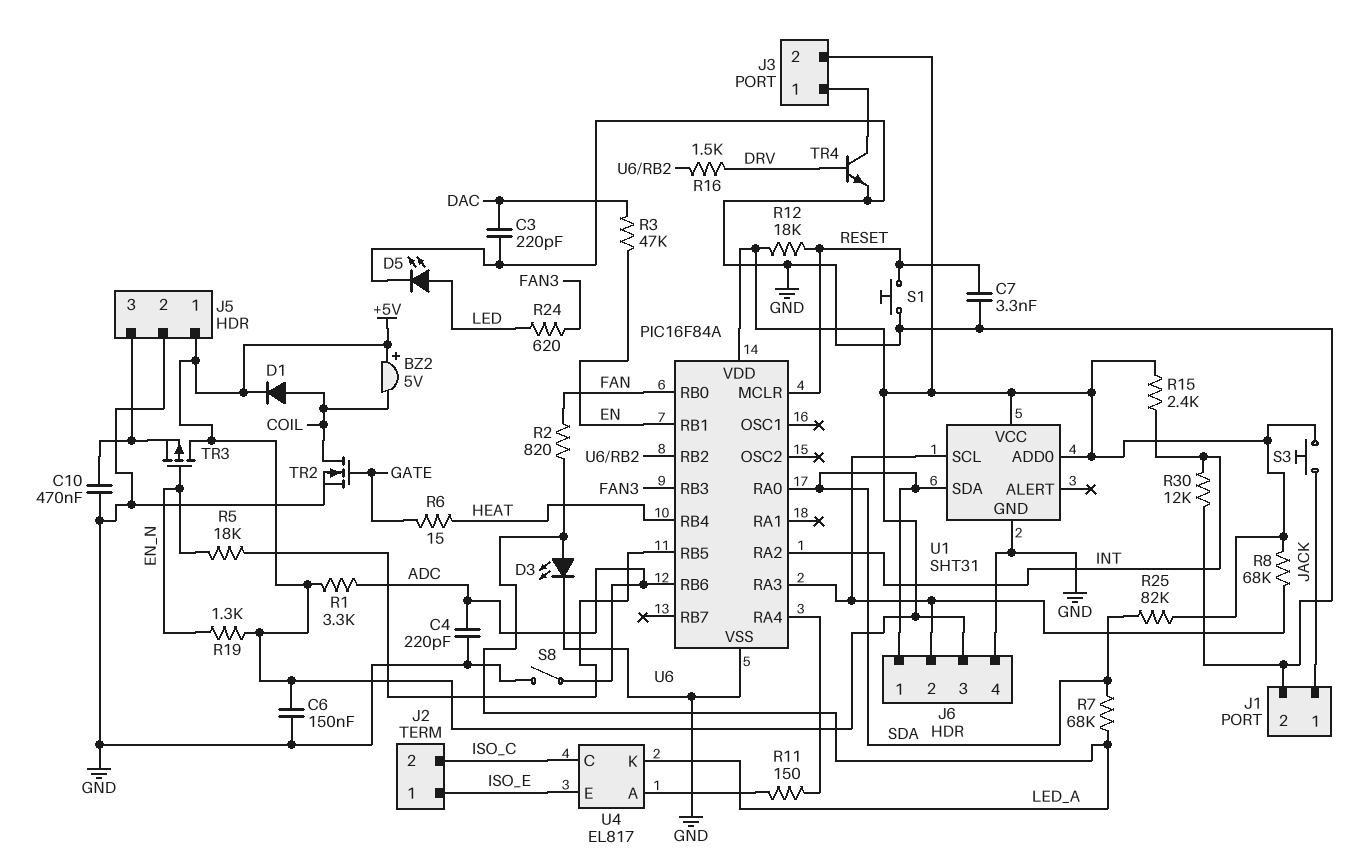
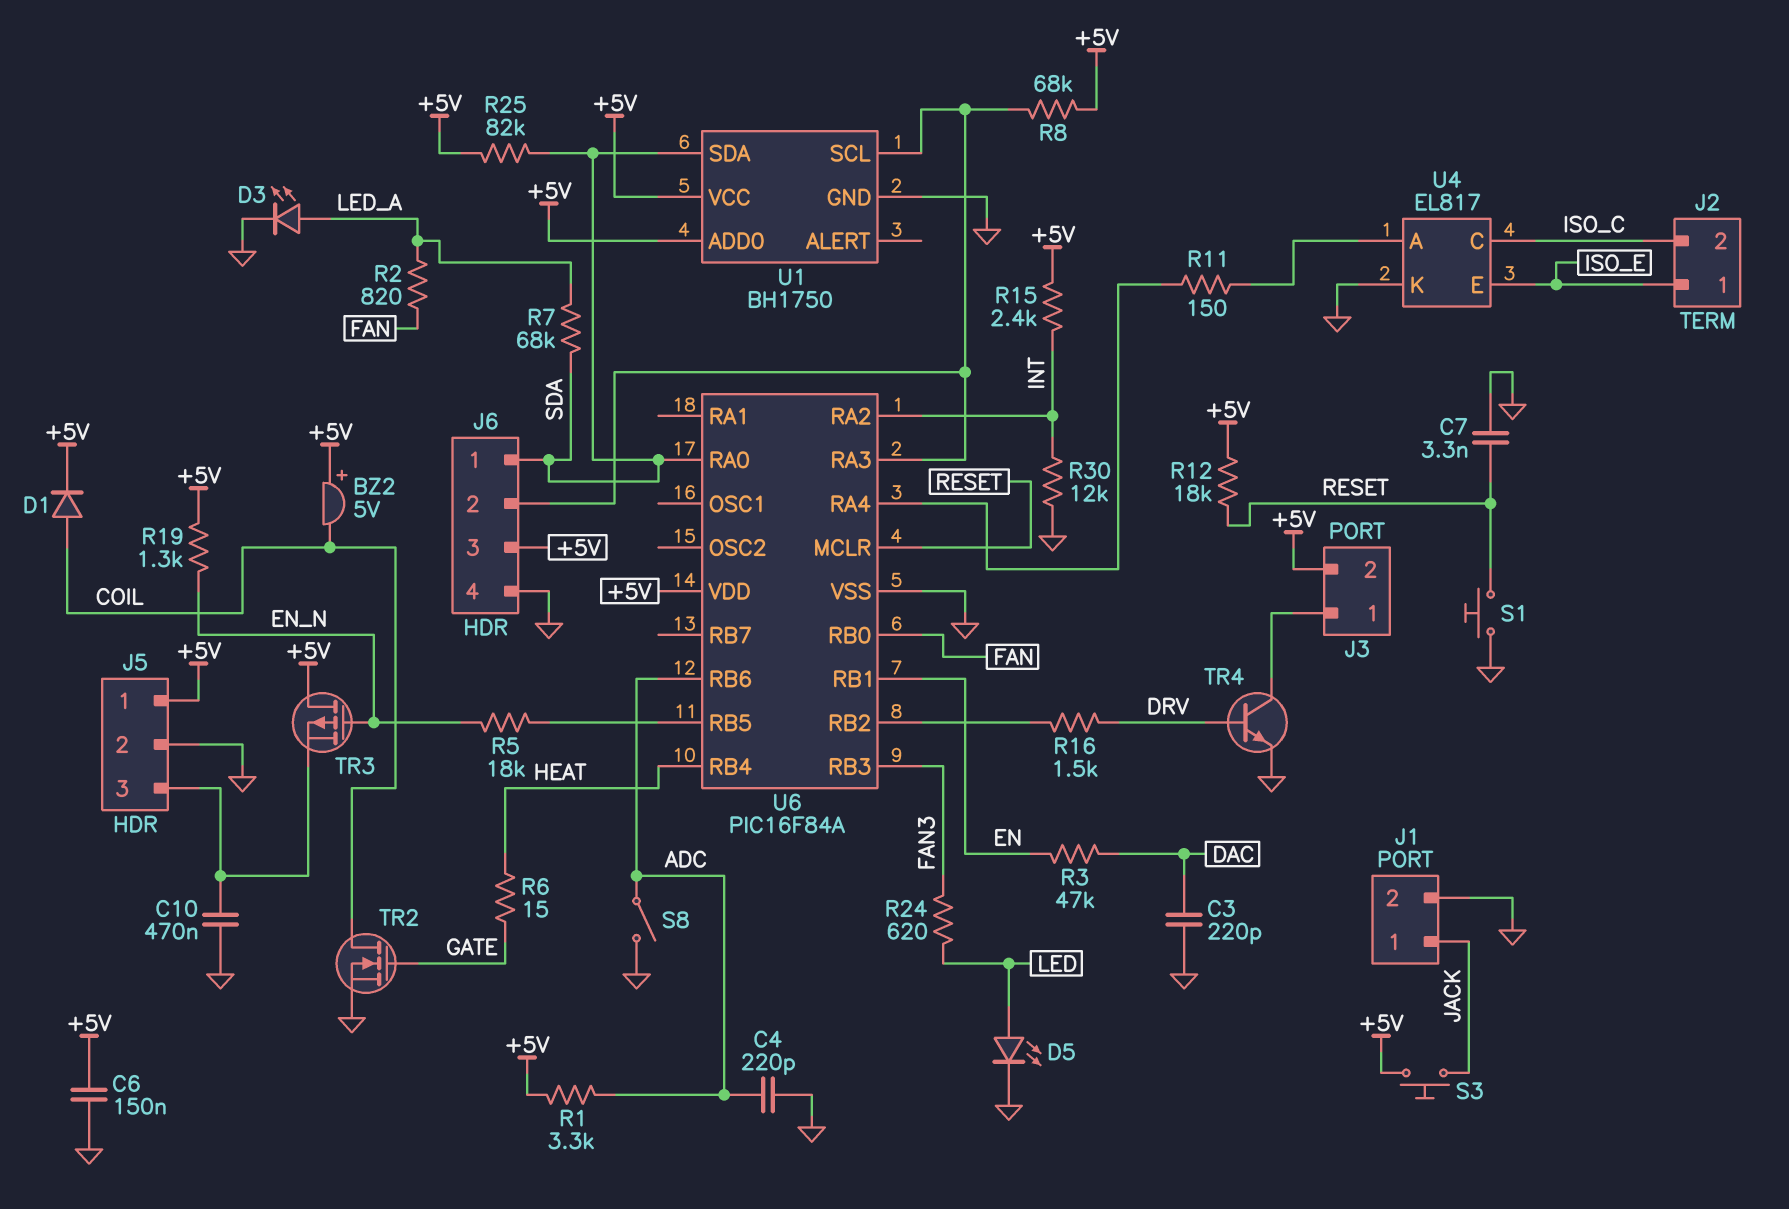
U1: SHT31 -> BH1750
U4 pin K: LED_A -> GND

